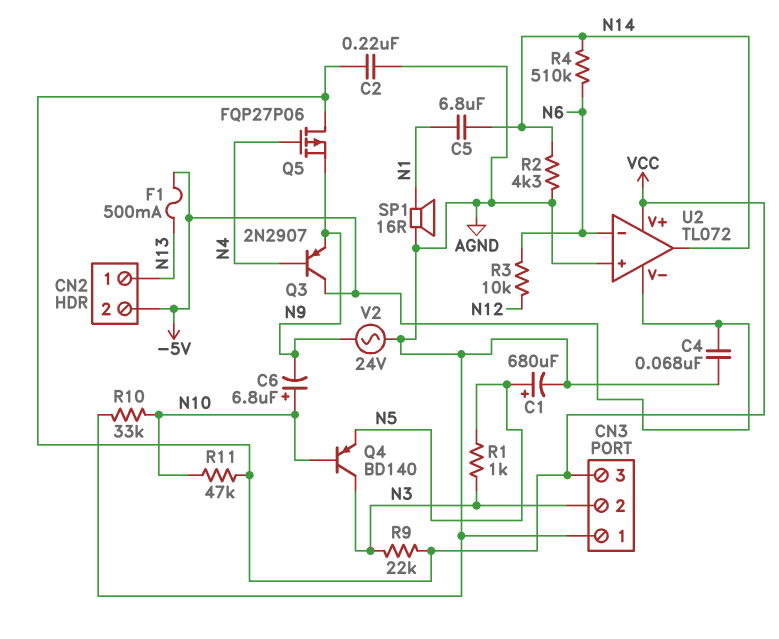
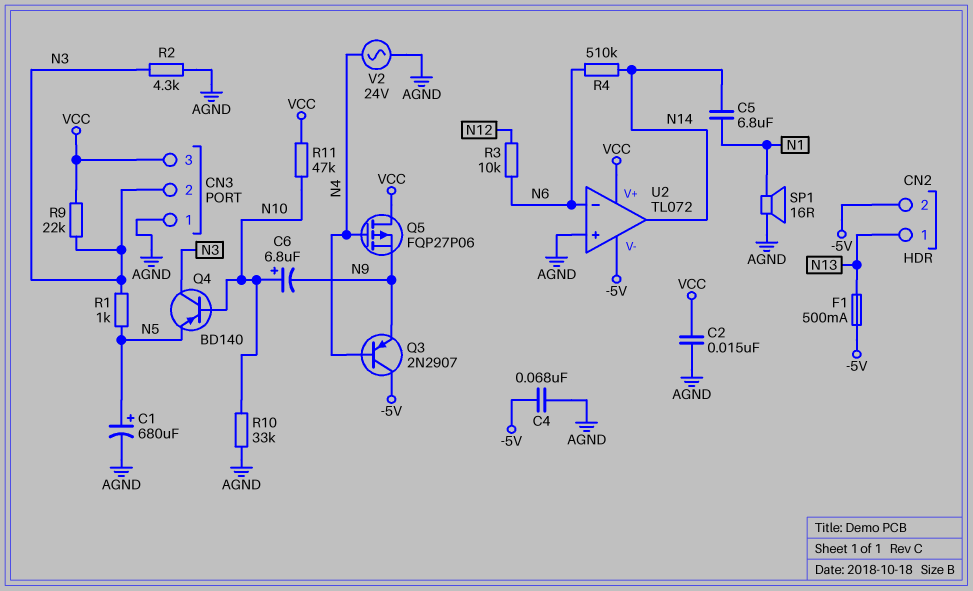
C2: 220nF (AGND, VCC) -> 15nF (AGND, VCC)
R2: 4.3k (AGND, N14) -> 4.3k (AGND, N3)
V2: AC 24V (AGND, N9) -> AC 24V (AGND, N4)

